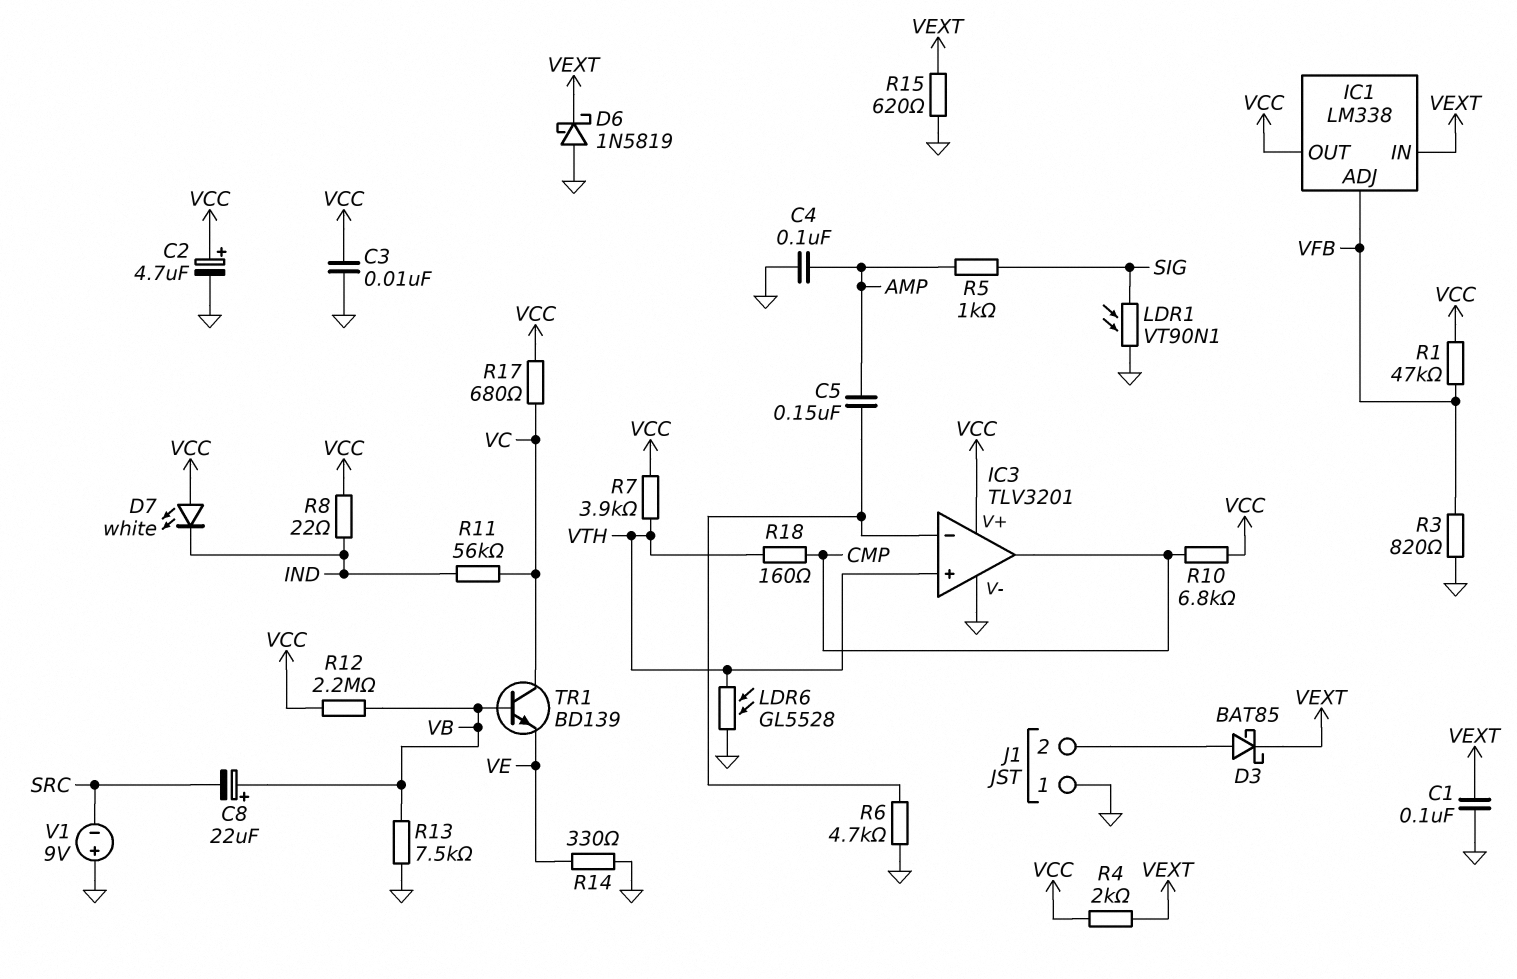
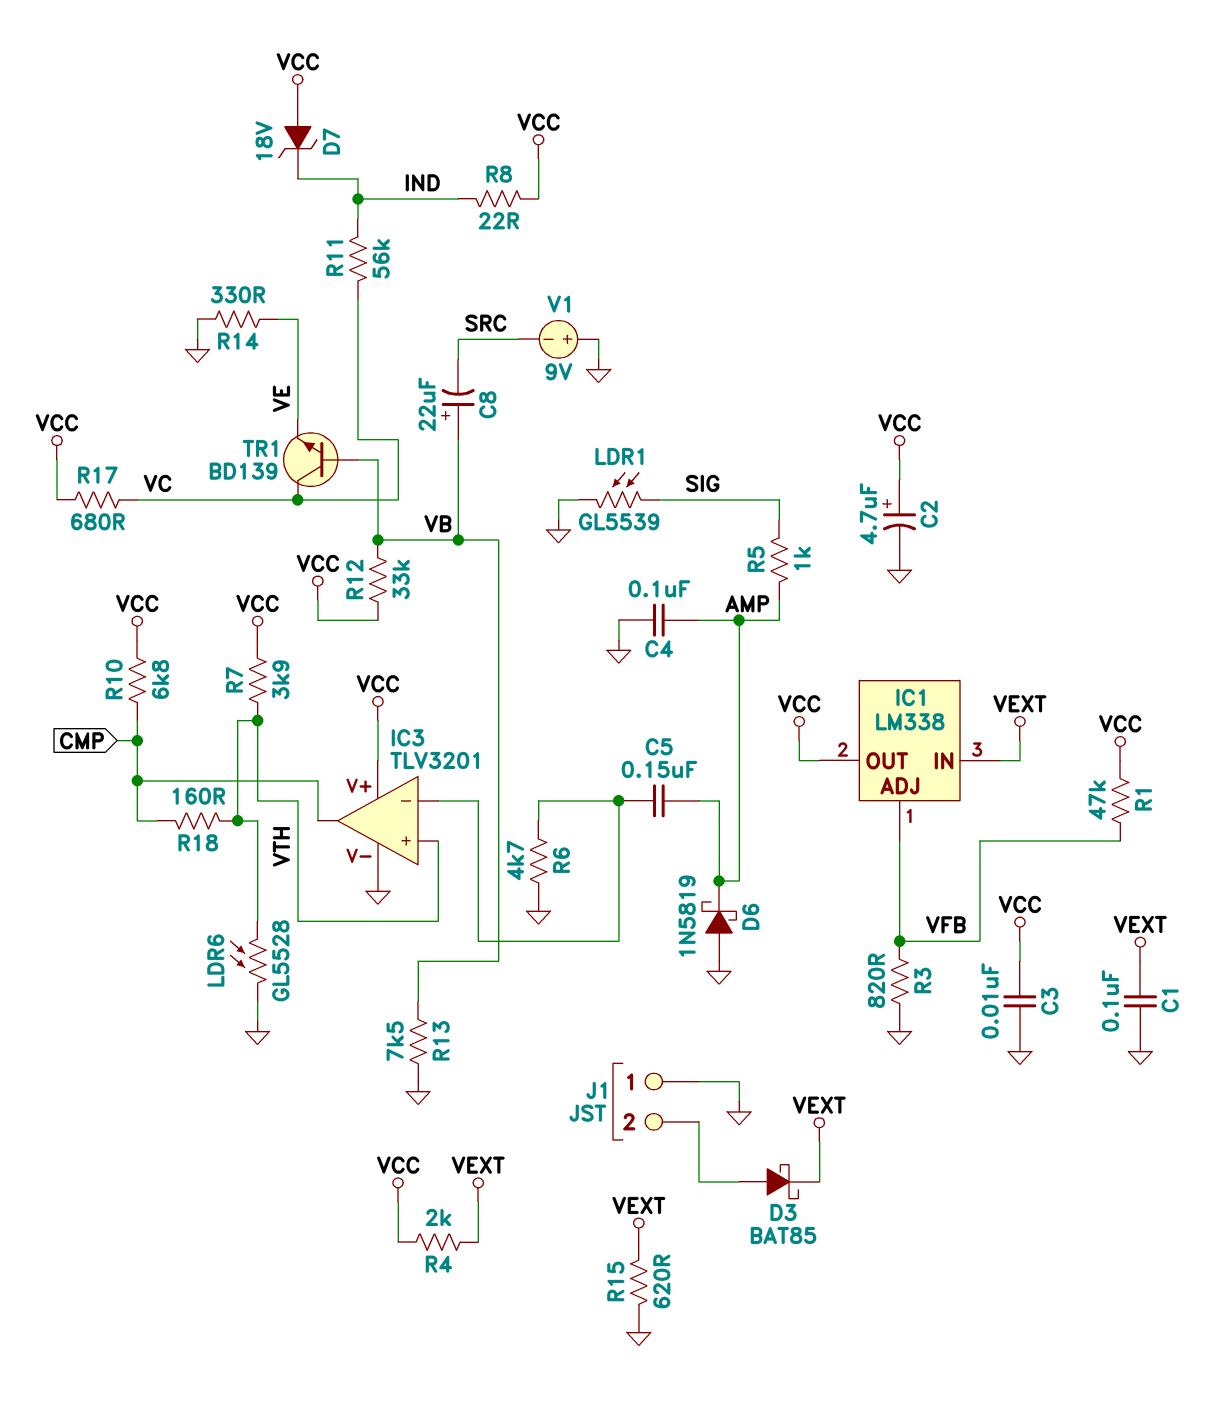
D6: schottky 1N5819 (A GND, K VEXT) -> schottky 1N5819 (A GND, K AMP)
D7: LED white (A VCC, K IND) -> zener 18V (A VCC, K IND)
LDR1: VT90N1 (GND, SIG) -> GL5539 (GND, SIG)
R12: 2.2M (VB, VCC) -> 33k (VB, VCC)

